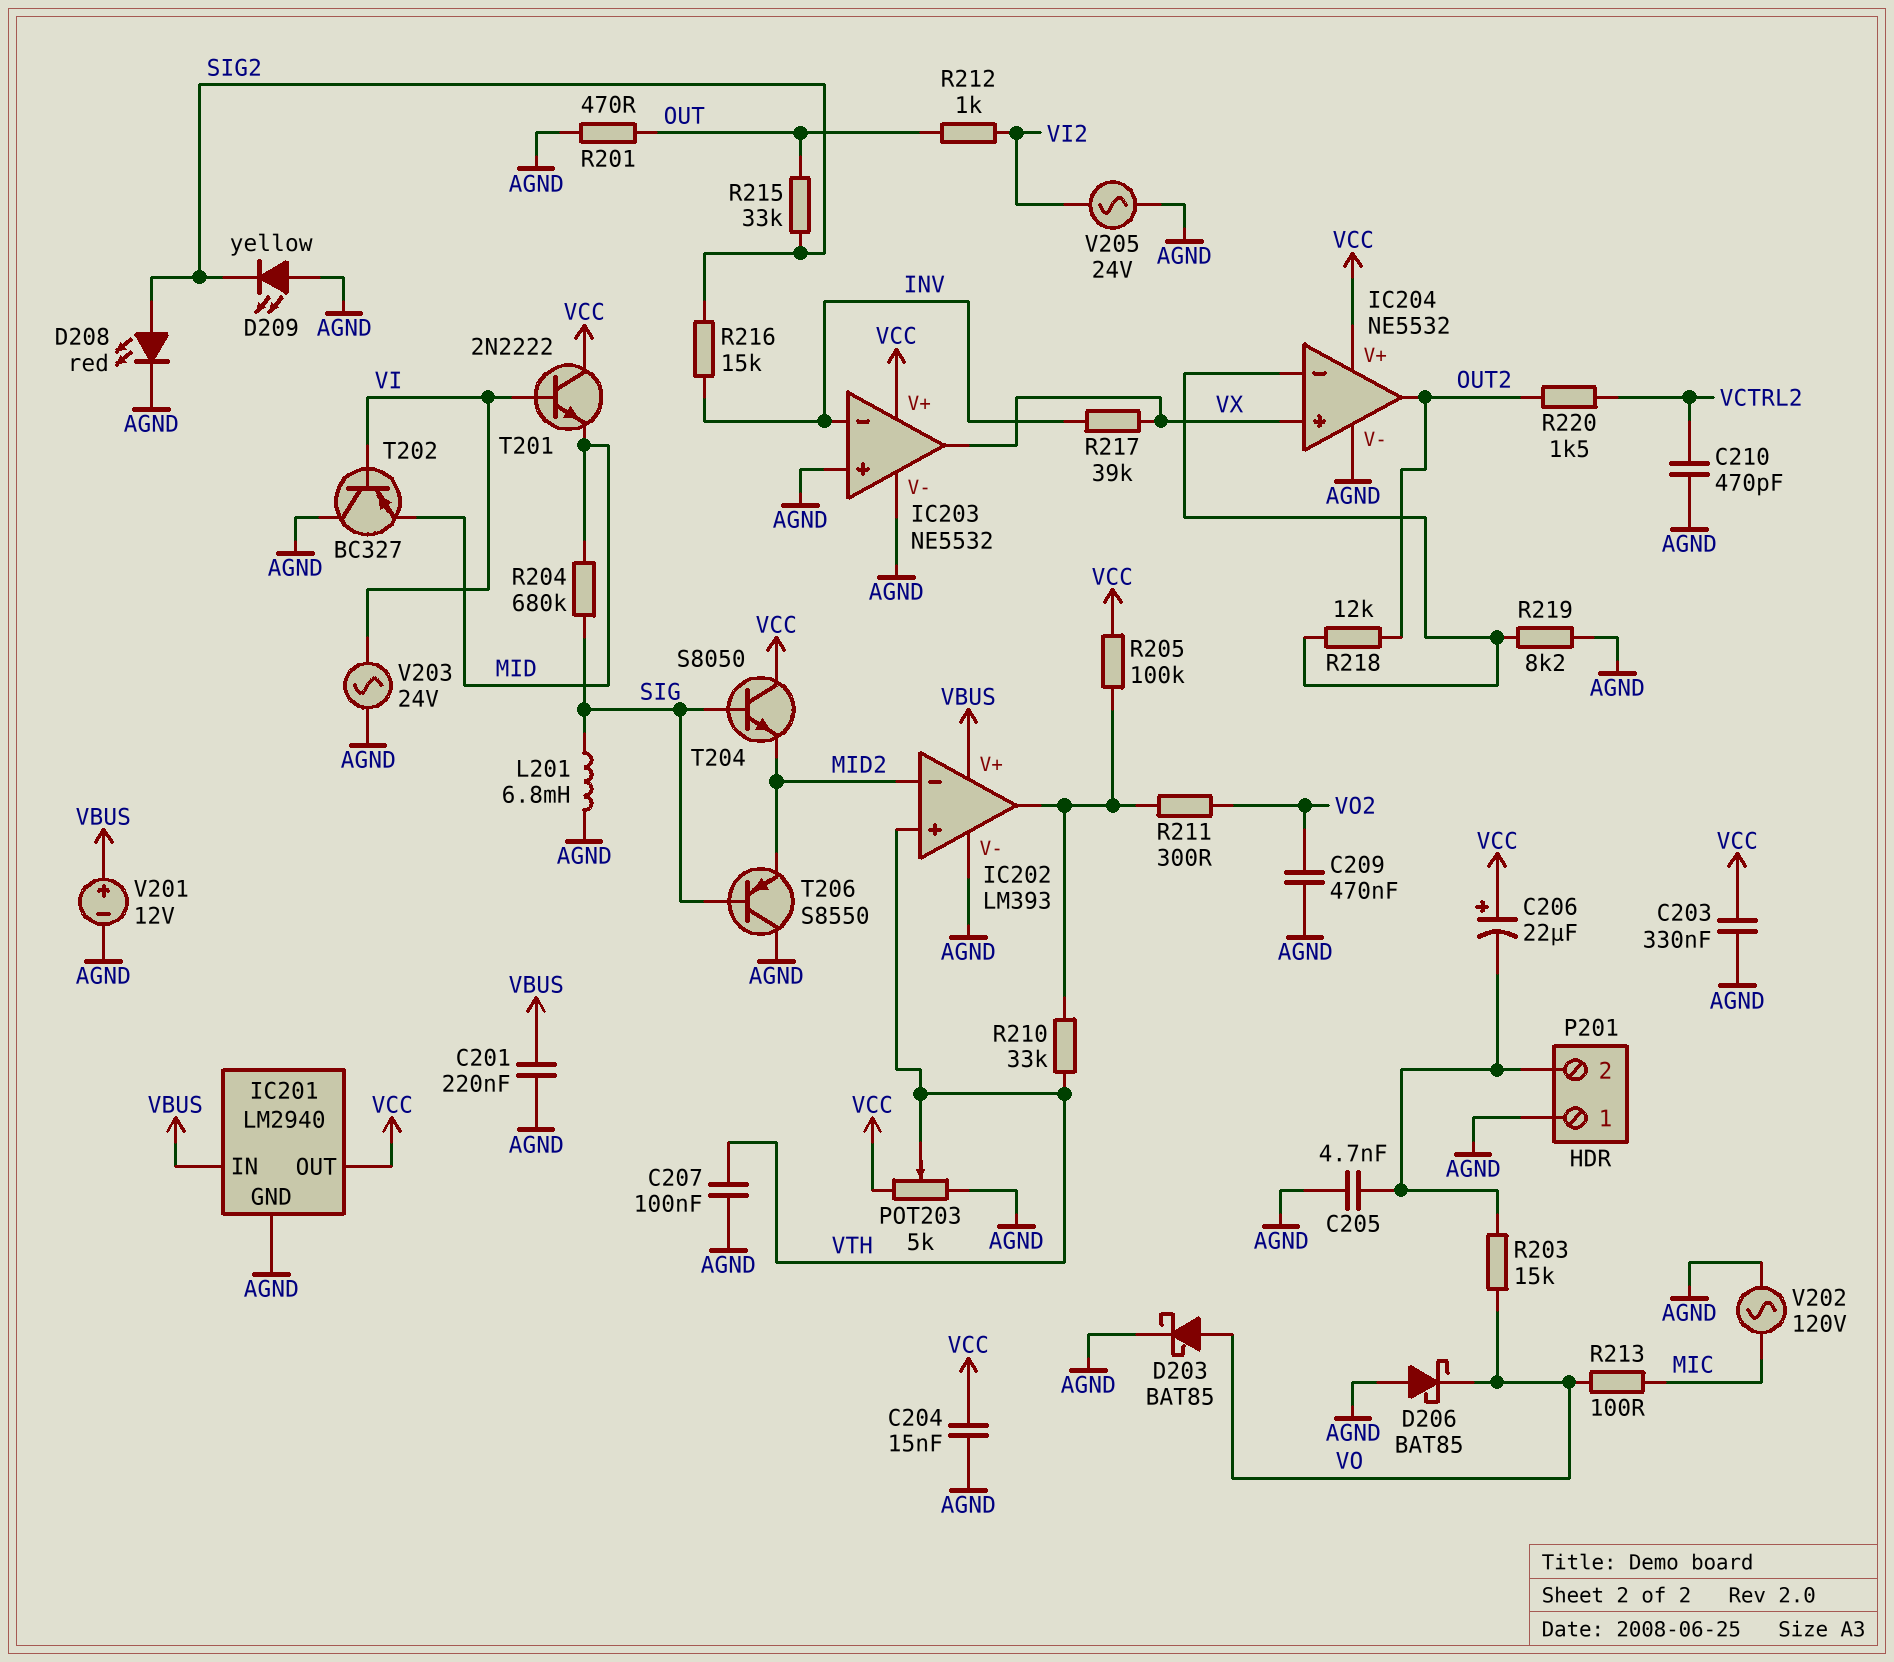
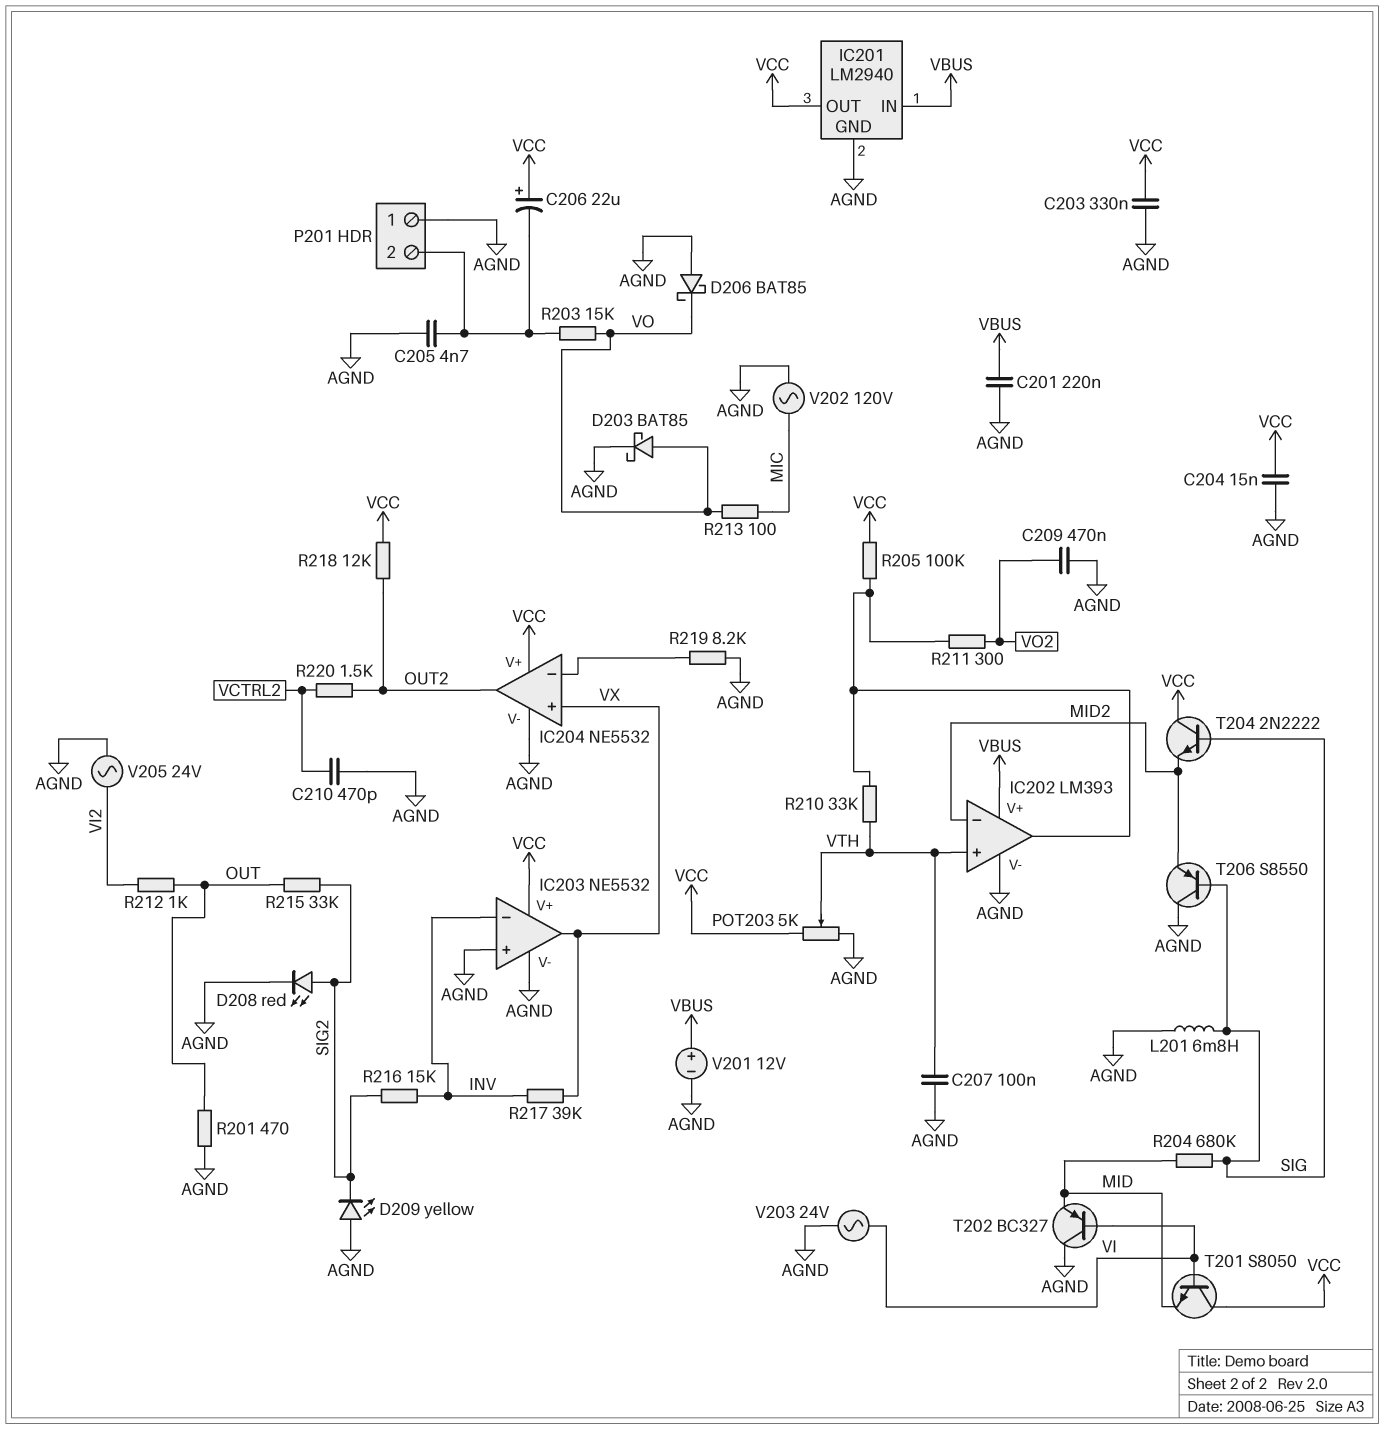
R218: 12k (IC204/in-, OUT2) -> 12k (OUT2, VCC)
T201: NPN 2N2222 (B VI, C VCC, E MID) -> NPN S8050 (B VI, C VCC, E MID)
T204: NPN S8050 (B SIG, C VCC, E MID2) -> NPN 2N2222 (B SIG, C VCC, E MID2)

